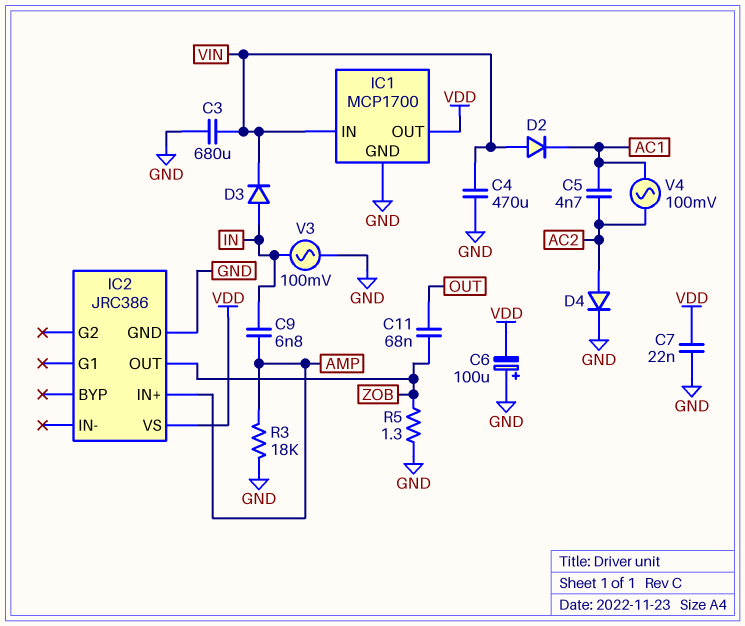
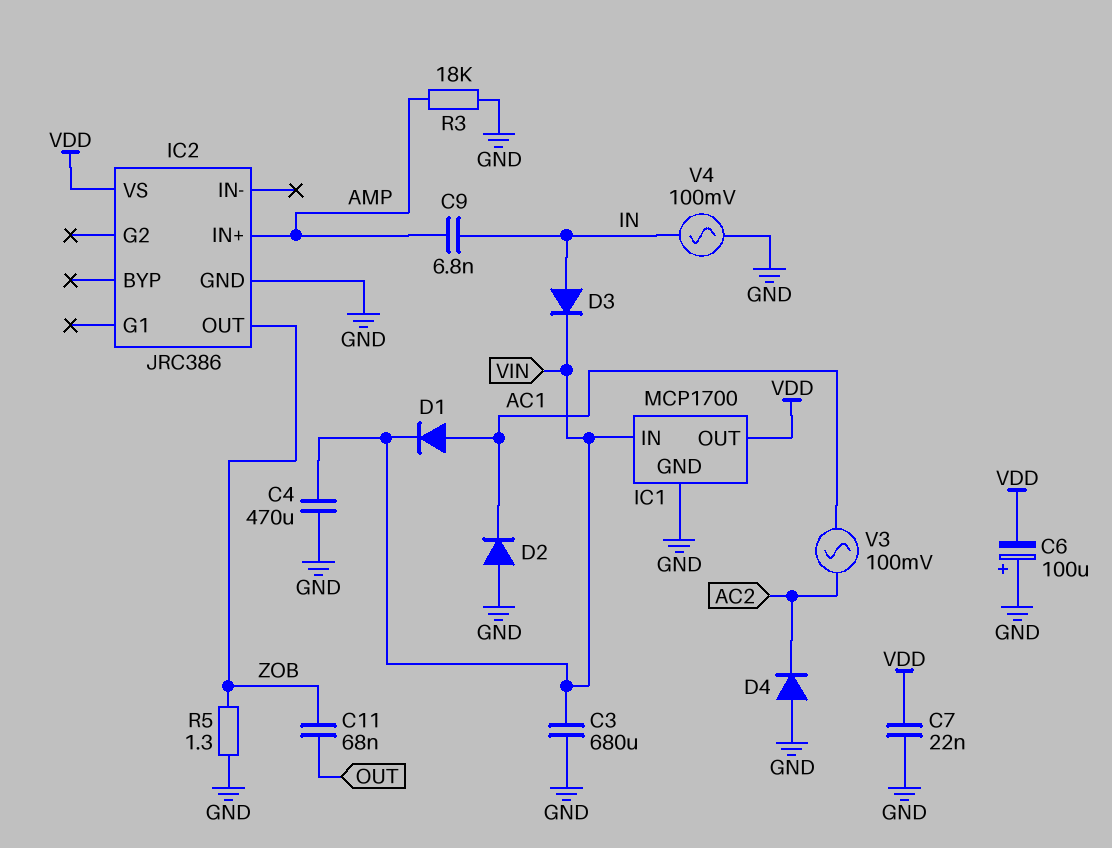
C5: 4.7nF (AC1, AC2) -> none
D1: none -> diode (A AC1, K VIN)
D2: diode (A VIN, K AC1) -> diode (A GND, K AC1)
D4: diode (A AC2, K GND) -> diode (A GND, K AC2)
V3: AC 100mV (GND, IN) -> AC 100mV (AC1, AC2)
V4: AC 100mV (AC1, AC2) -> AC 100mV (GND, IN)

